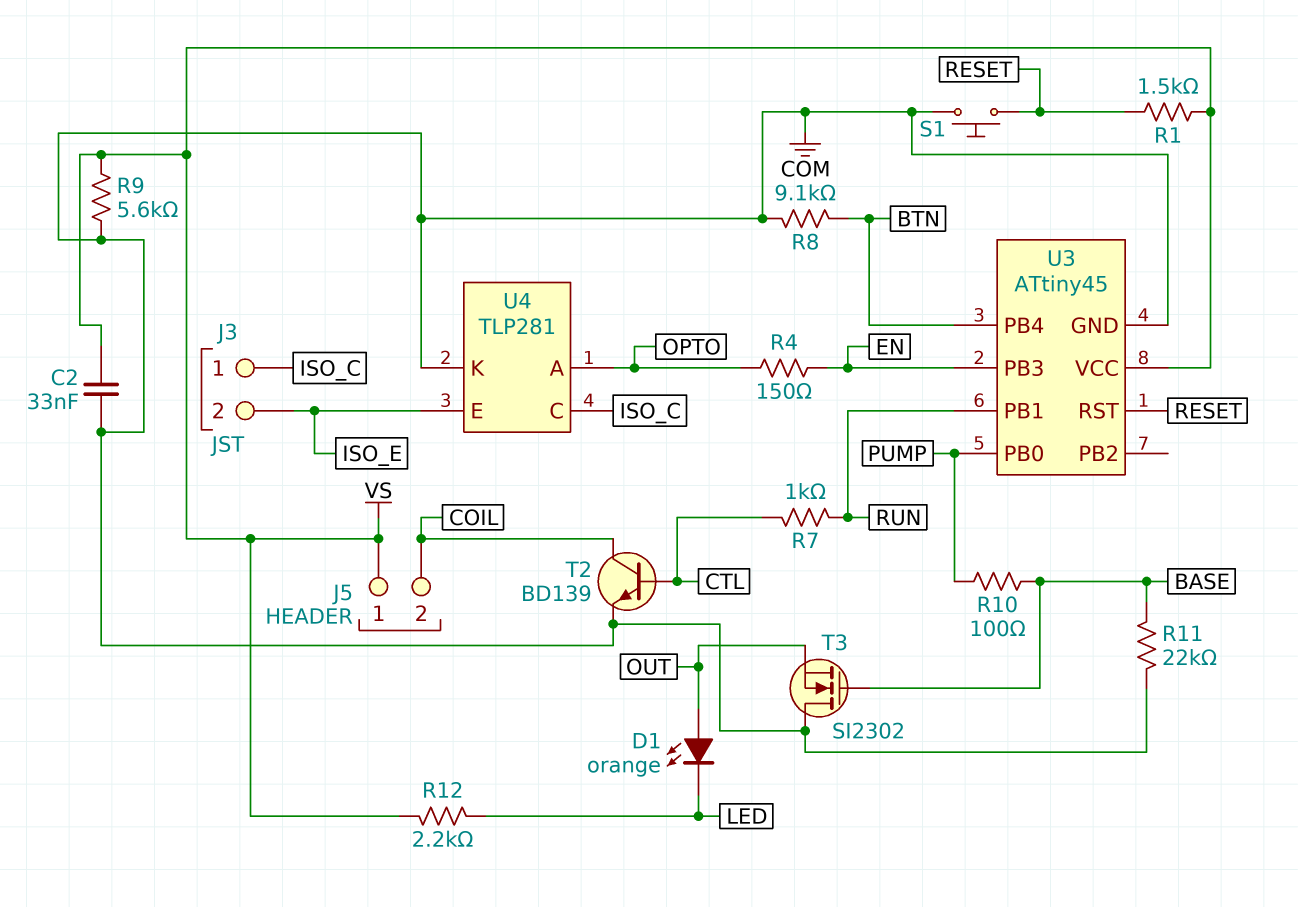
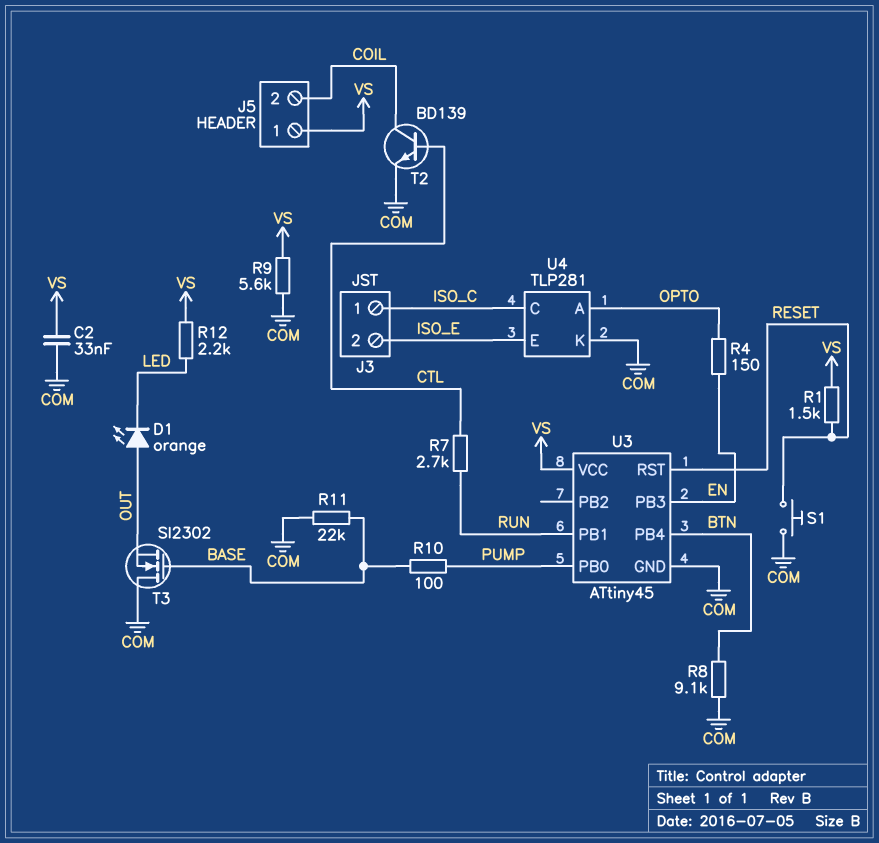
R7: 1k (CTL, RUN) -> 2.7k (CTL, RUN)

